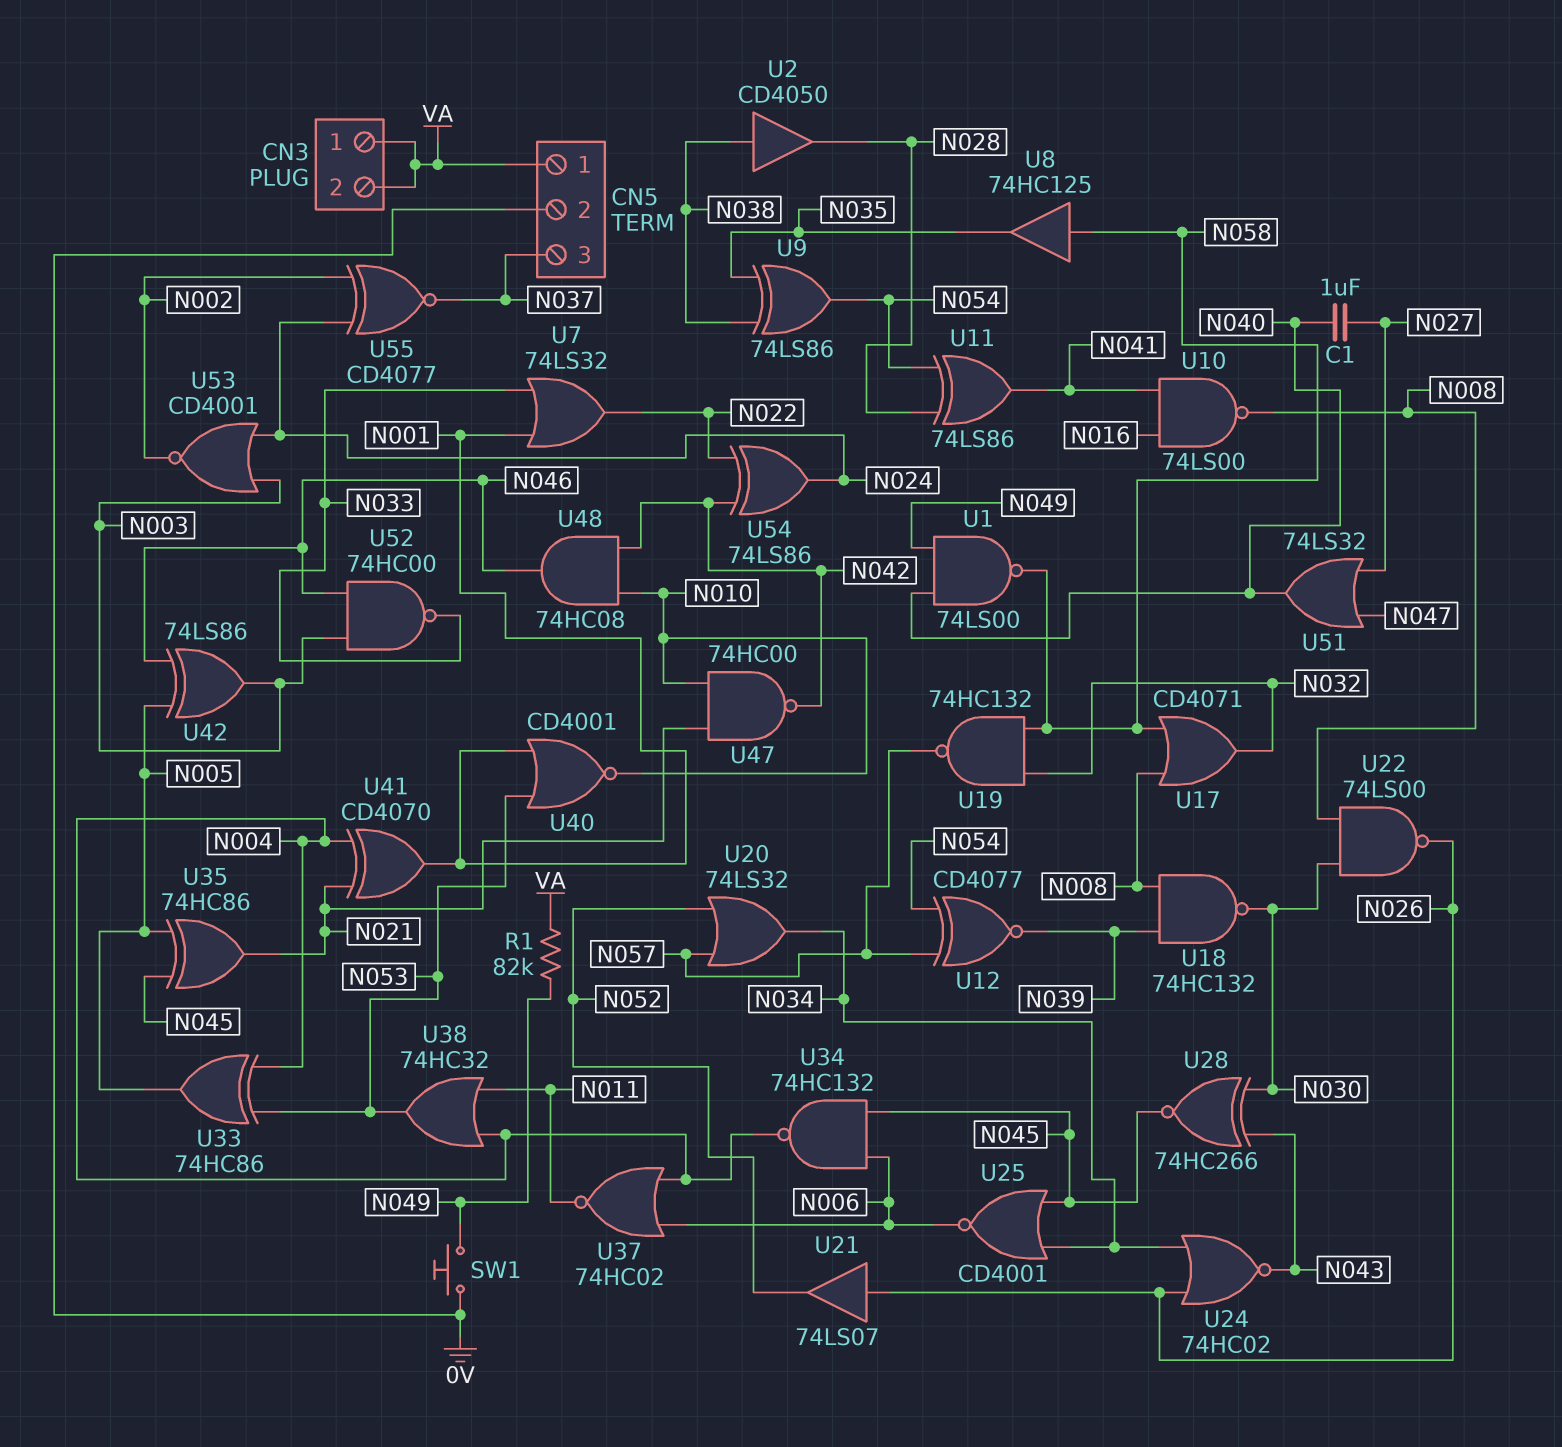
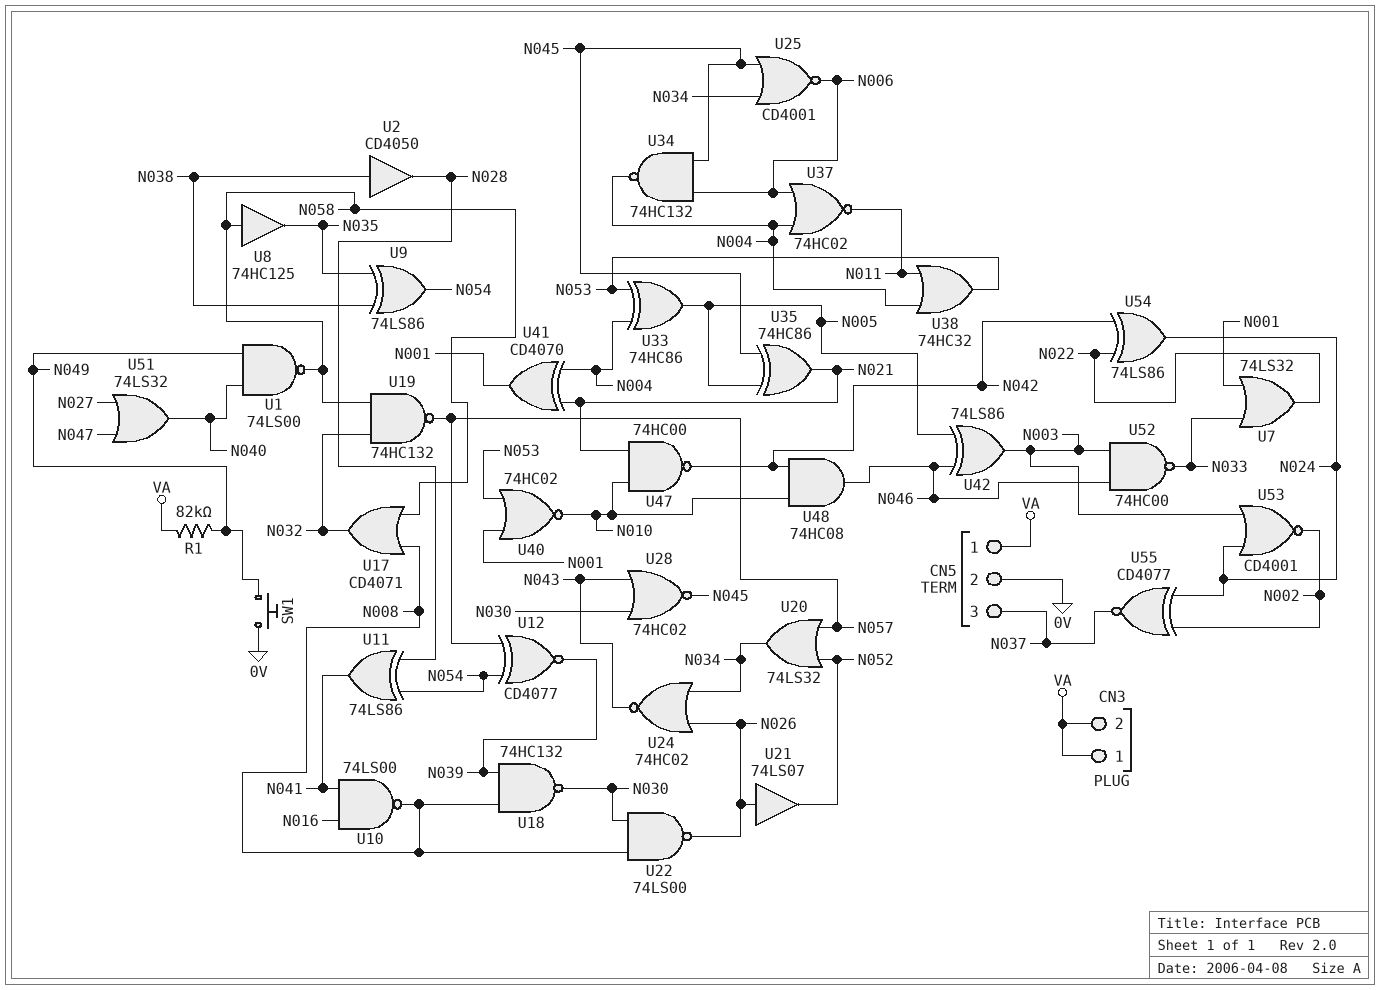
C1: 1uF (N027, N040) -> none
U28: XNOR 74HC266 (in N030, in N043, out N045) -> NOR 74HC02 (in N030, in N043, out N045)
U40: NOR CD4001 (in N001, in N053, out N010) -> NOR 74HC02 (in N001, in N053, out N010)

